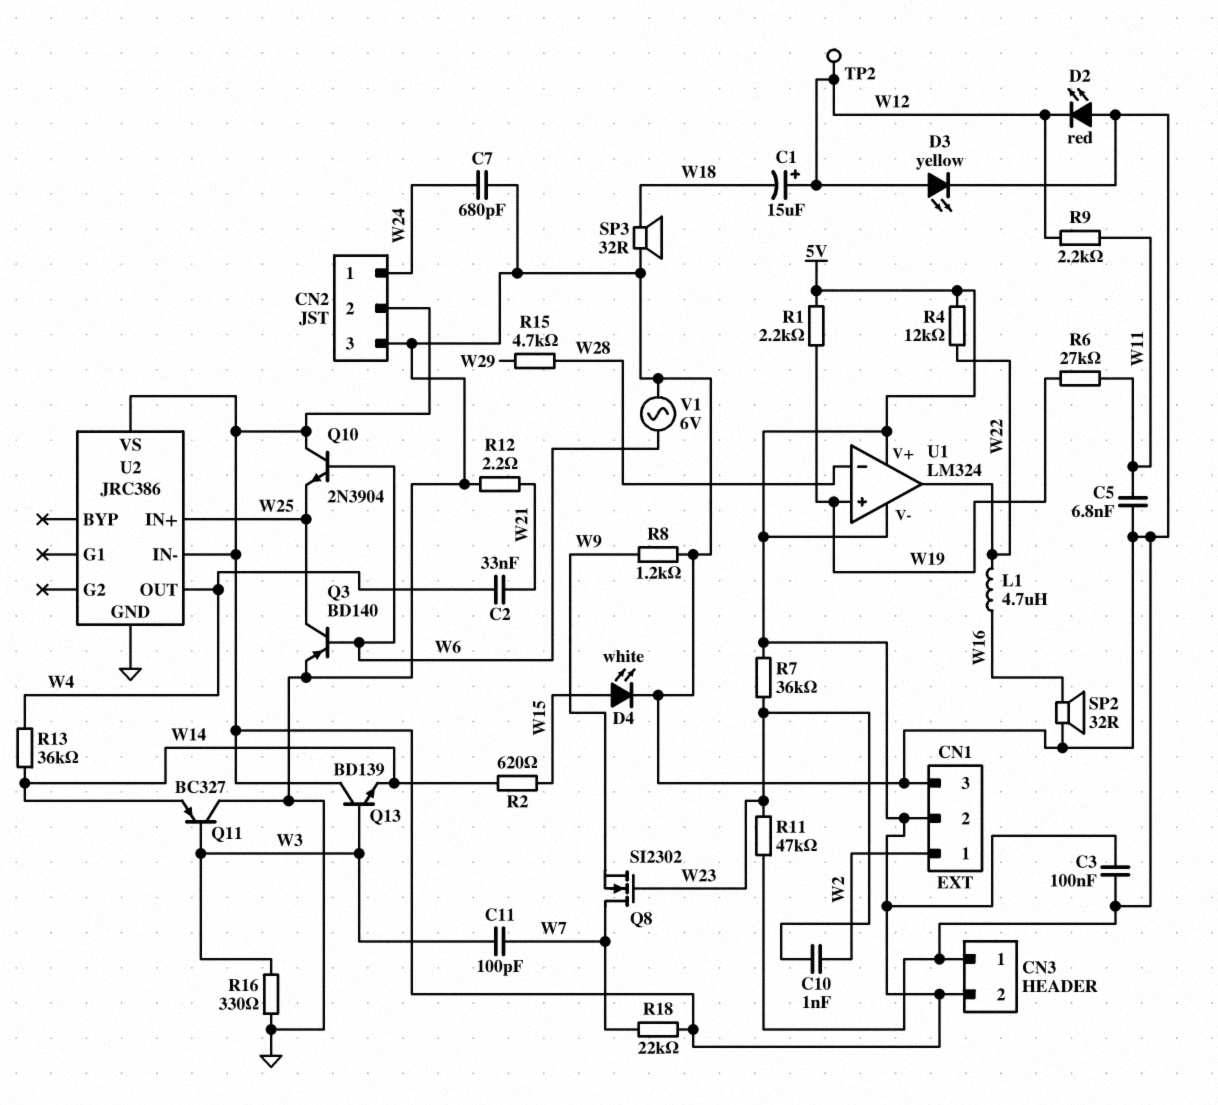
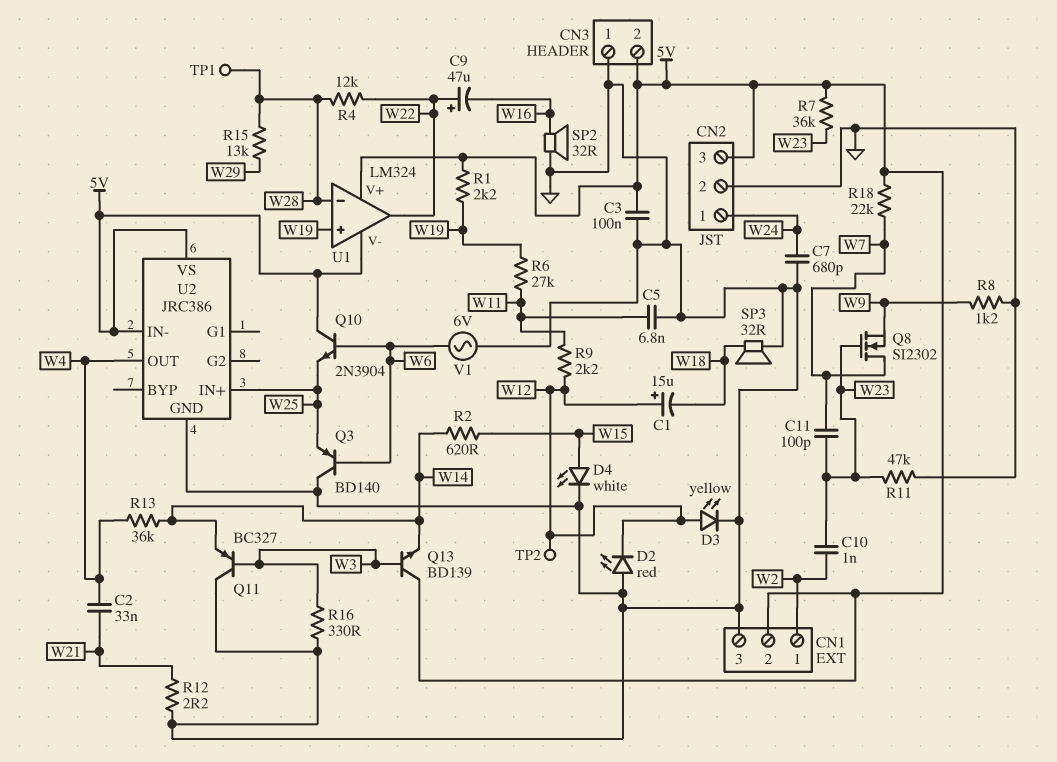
C9: none -> 47uF (plus W22, minus W16)
C11: 100pF (W3, W7) -> 100pF (W7, W23)
CN2 pin 2: 5V -> GND
CN2 pin 3: GND -> 5V
L1: 4.7uH (W16, W22) -> none
Q3: PNP BD140 (B W6, C W25, E GND) -> PNP BD140 (B W6, C GND, E W25)
R4: 12k (5V, W22) -> 12k (W22, W28)
R15: 4.7k (W28, W29) -> 13k (W28, W29)
TP1: none -> test point (W28)

